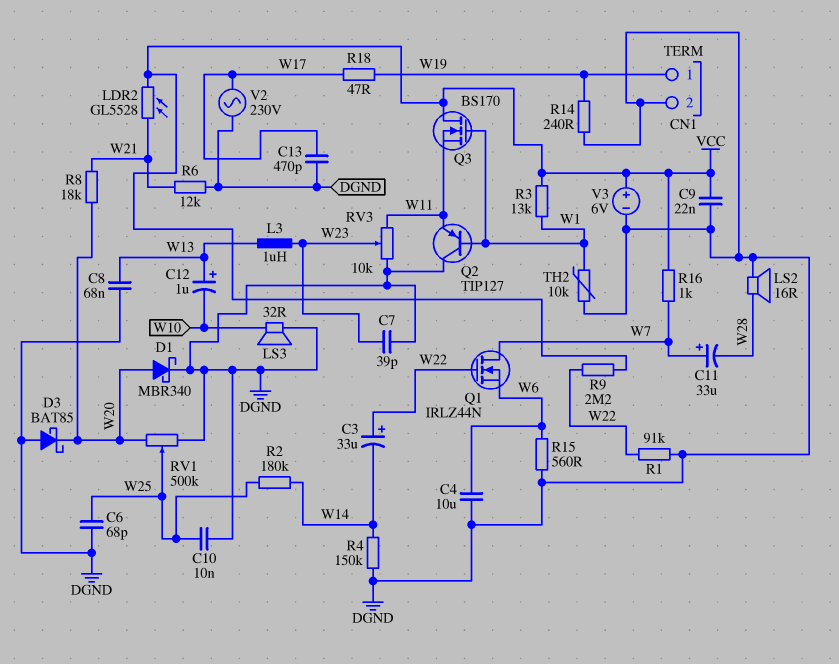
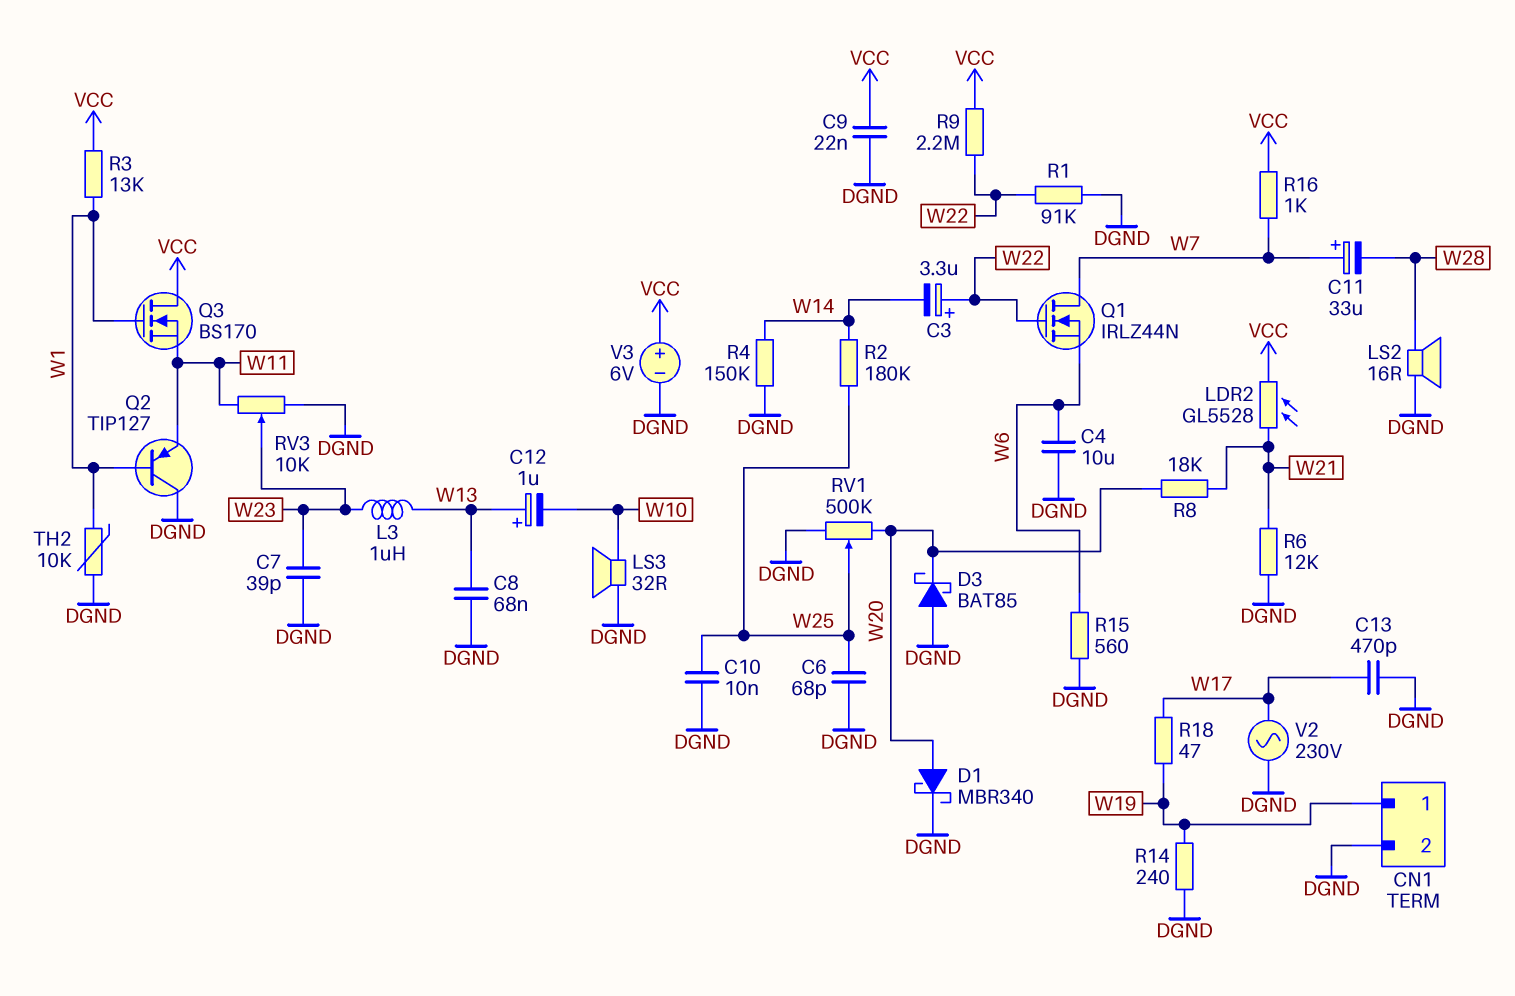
C3: 33uF (plus W22, minus W14) -> 3.3uF (plus W22, minus W14)

